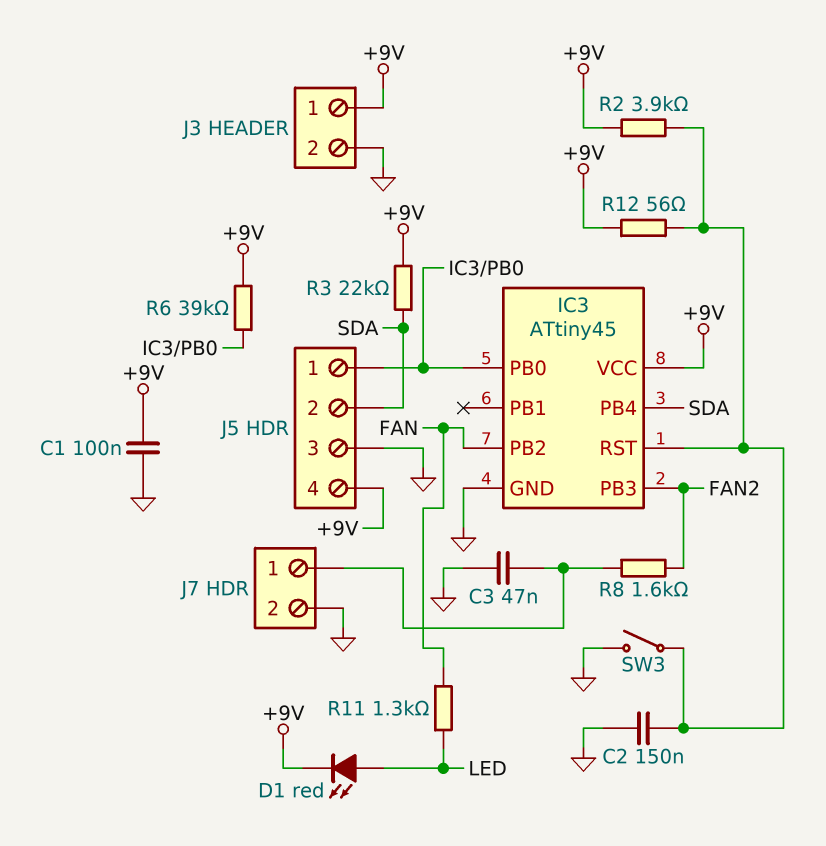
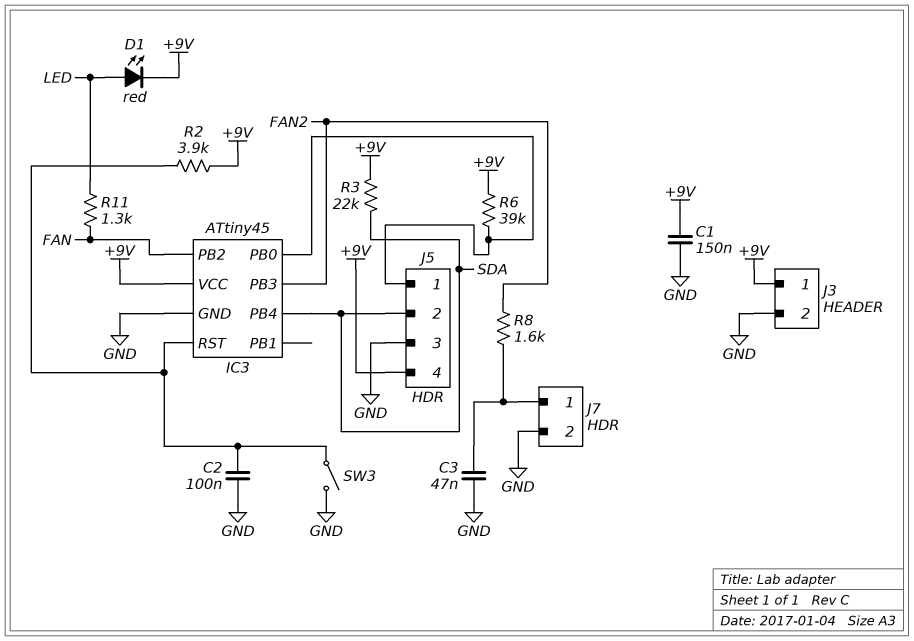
C1: 100nF (+9V, GND) -> 150nF (+9V, GND)
C2: 150nF (GND, IC3/RST) -> 100nF (GND, IC3/RST)
R12: 56 (+9V, IC3/RST) -> none

